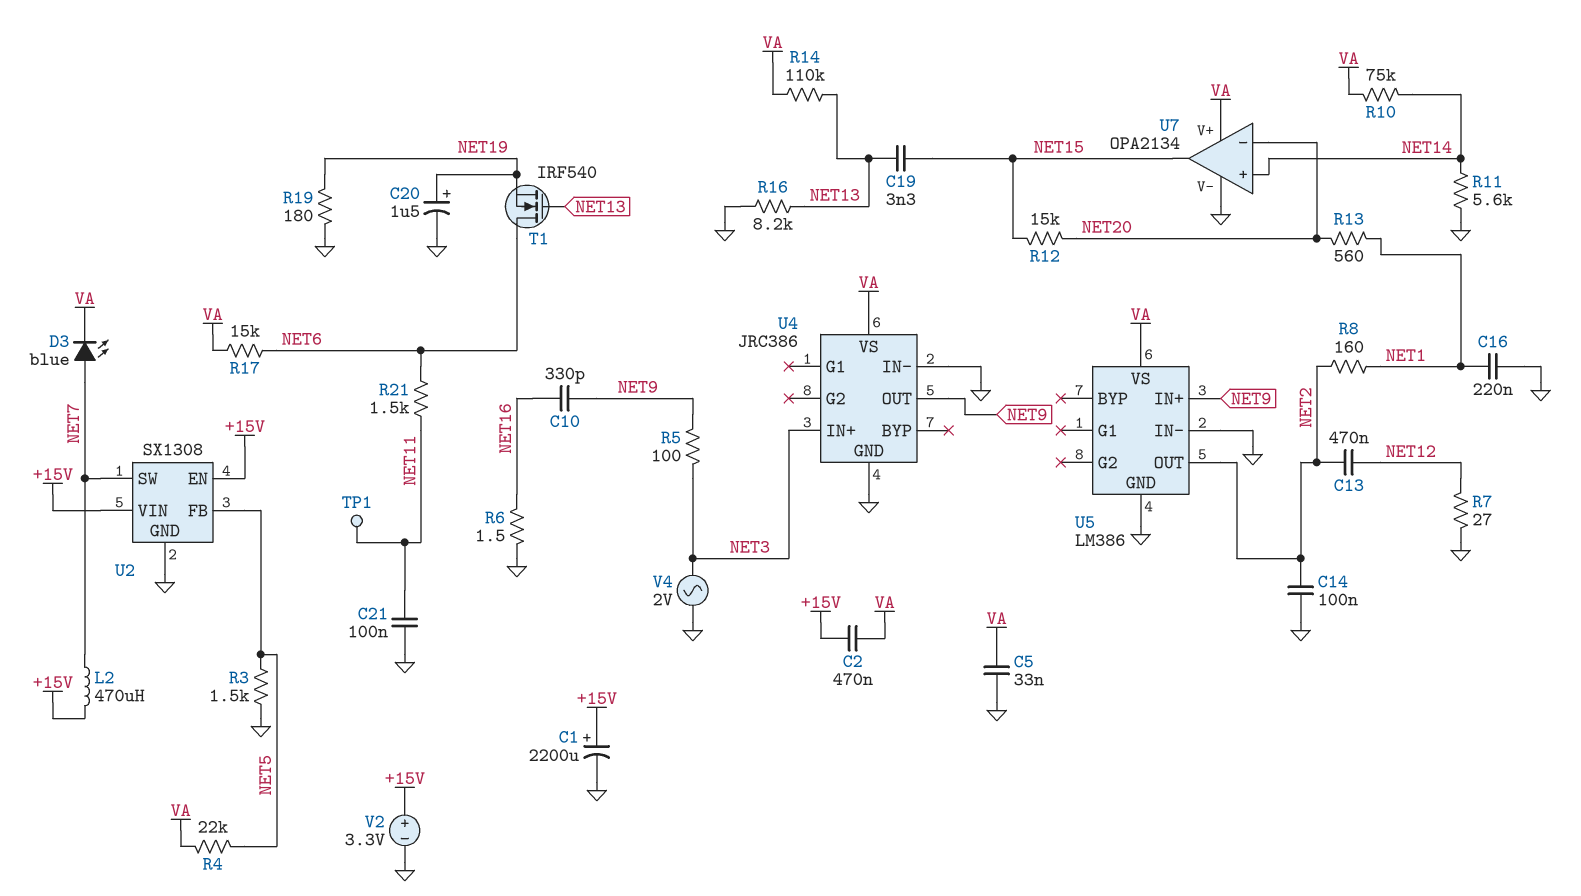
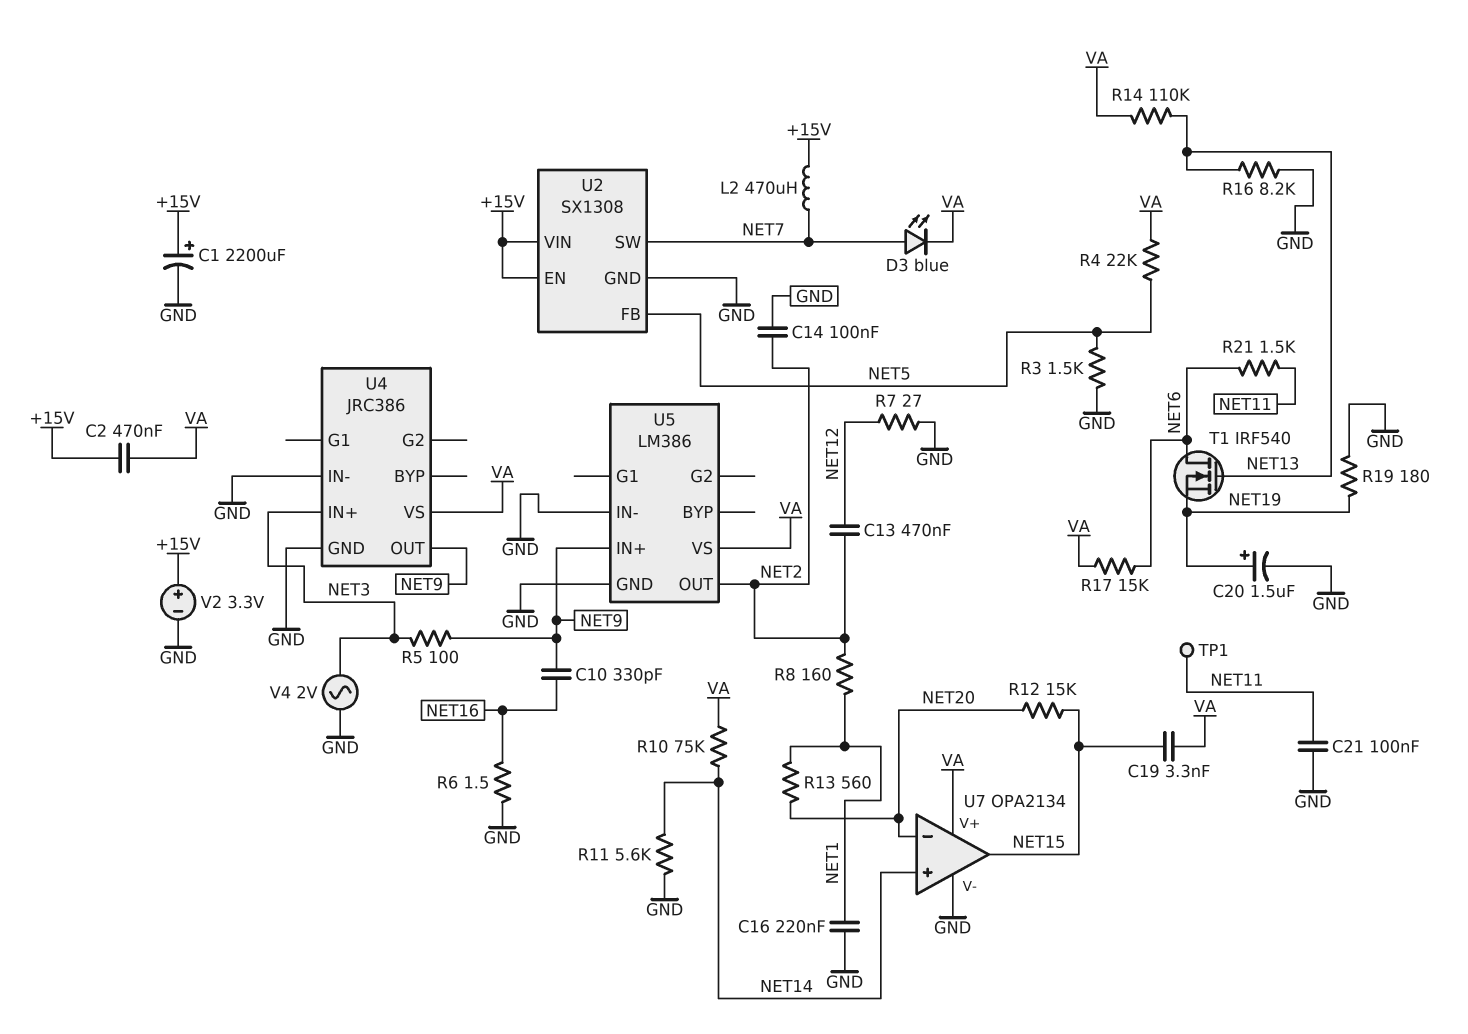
C5: 33nF (GND, VA) -> none
C19: 3.3nF (NET13, NET15) -> 3.3nF (NET15, VA)

